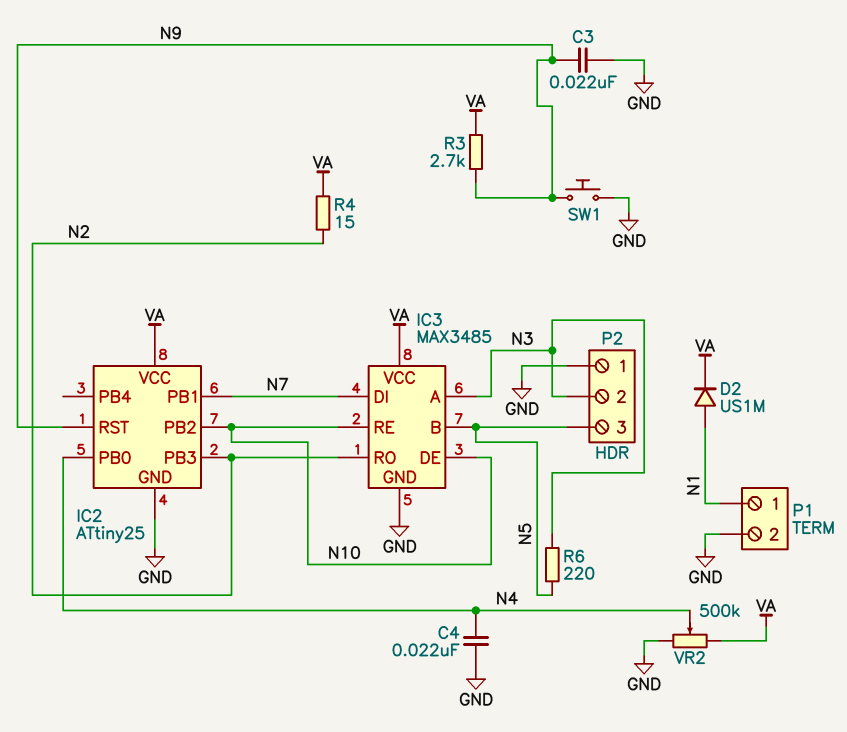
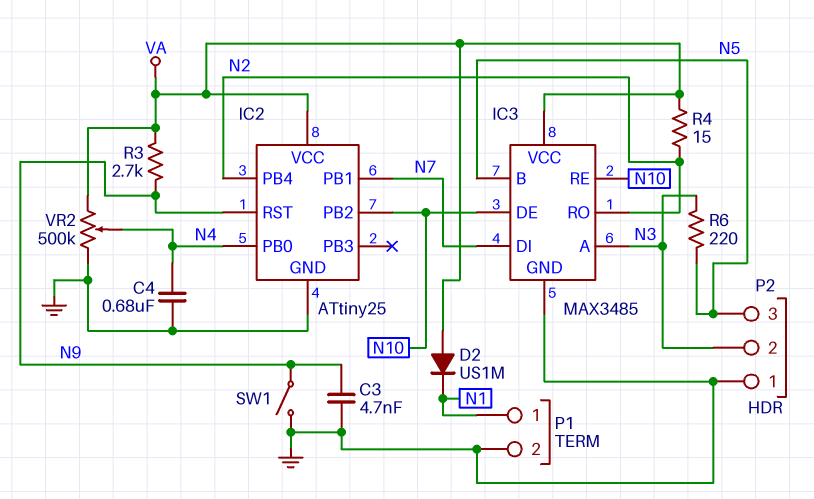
C3: 22nF (GND, N9) -> 4.7nF (GND, N9)
C4: 22nF (GND, N4) -> 680nF (GND, N4)
D2: diode US1M (A N1, K VA) -> diode US1M (A VA, K N1)
IC2 pin PB3: N2 -> none
IC2 pin PB4: none -> N2
SW1: button (GND, N9) -> switch (GND, N9)

